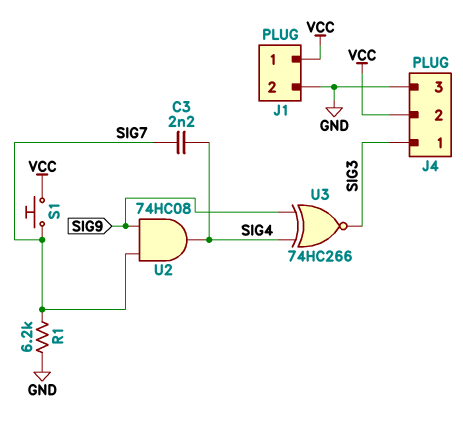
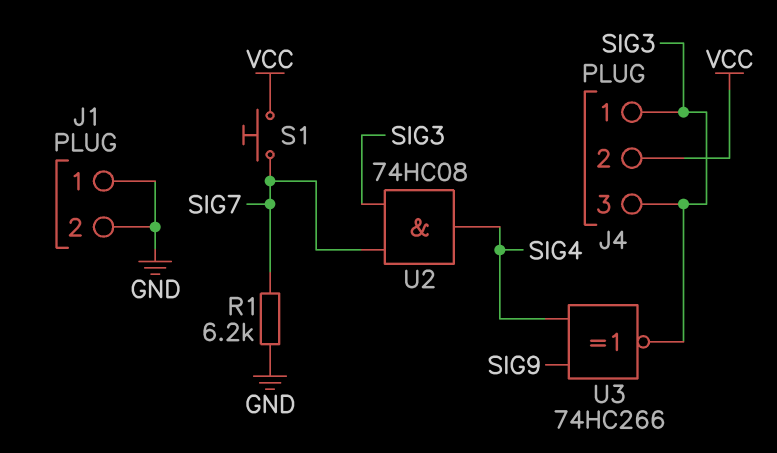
C3: 2.2nF (SIG4, SIG7) -> none
J1 pin 1: VCC -> GND
J4 pin 3: GND -> SIG3
U2: AND 74HC08 (in SIG7, in SIG9, out SIG4) -> AND 74HC08 (in SIG3, in SIG7, out SIG4)

